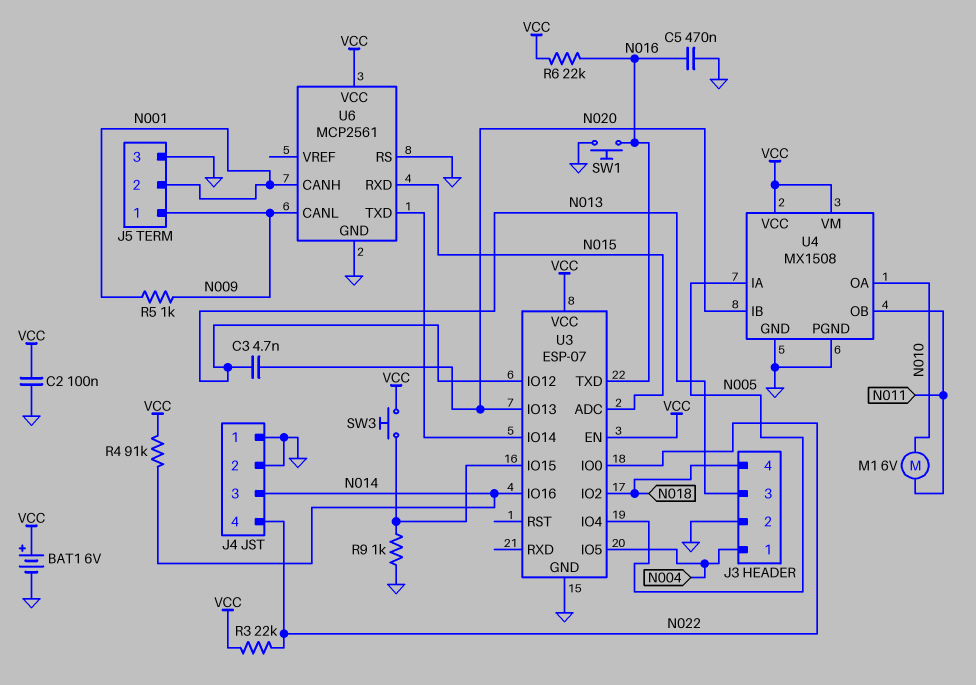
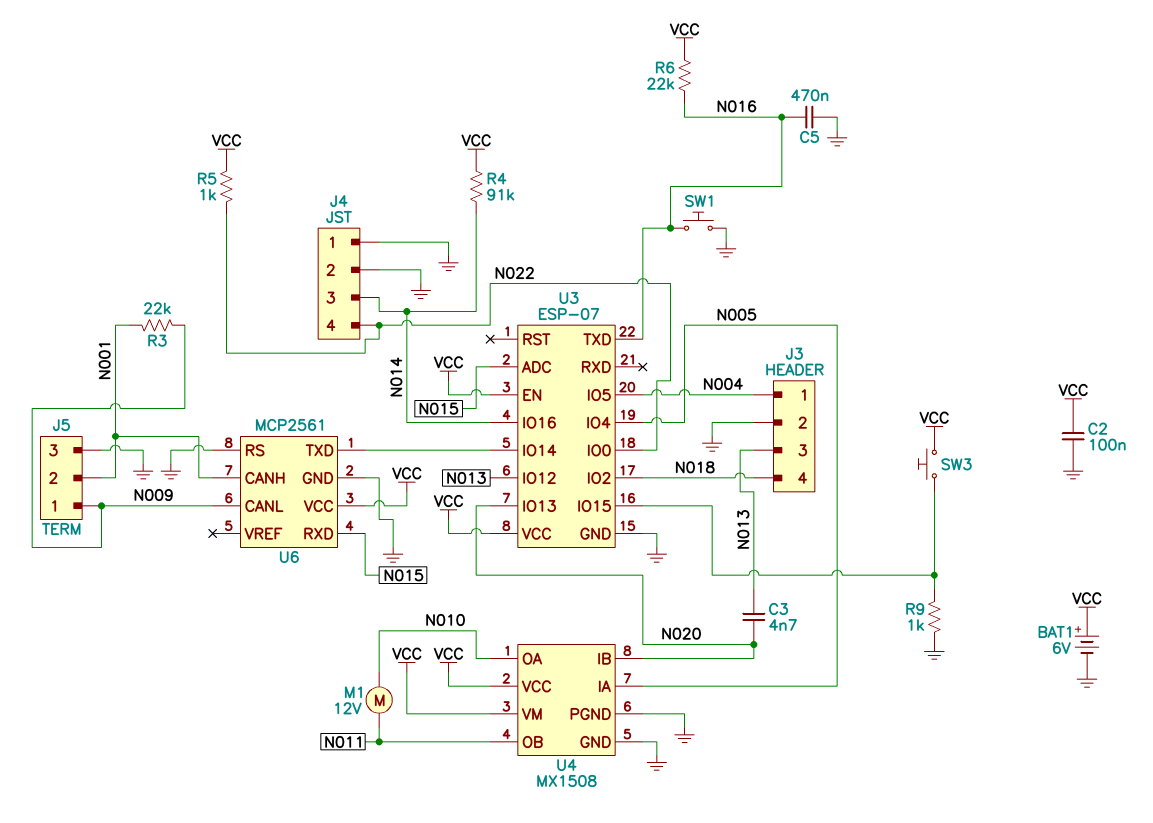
M1: motor 6V (N010, N011) -> motor 12V (N010, N011)
R3: 22k (N022, VCC) -> 22k (N001, N009)
R5: 1k (N001, N009) -> 1k (N022, VCC)

